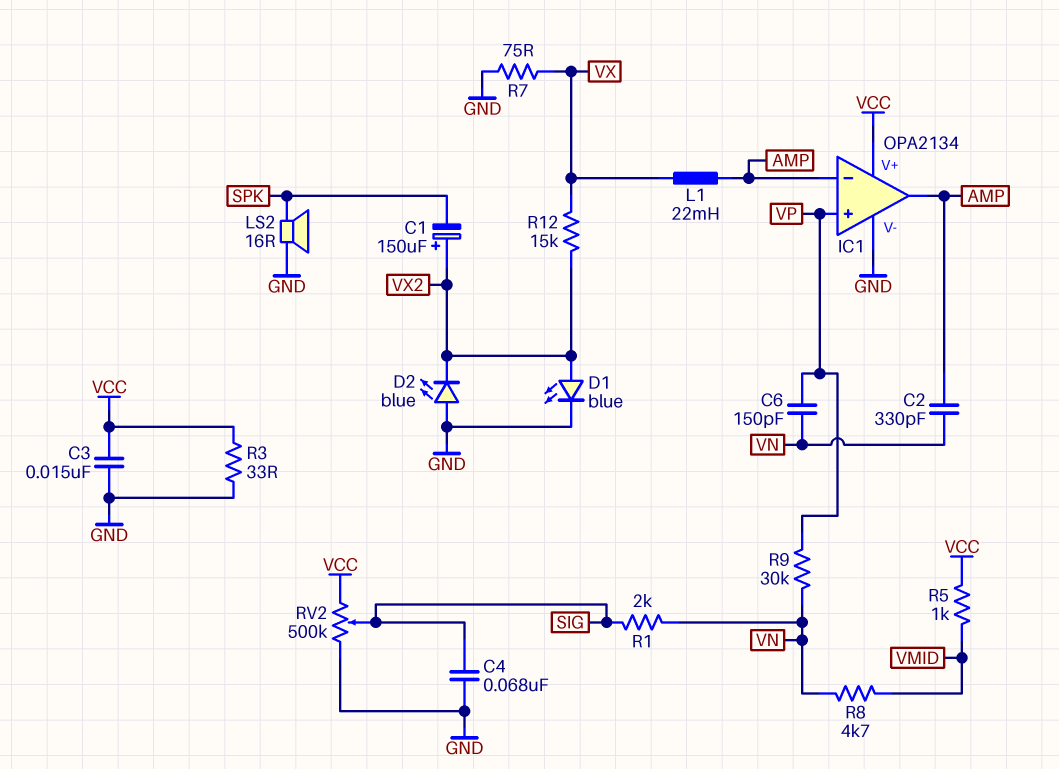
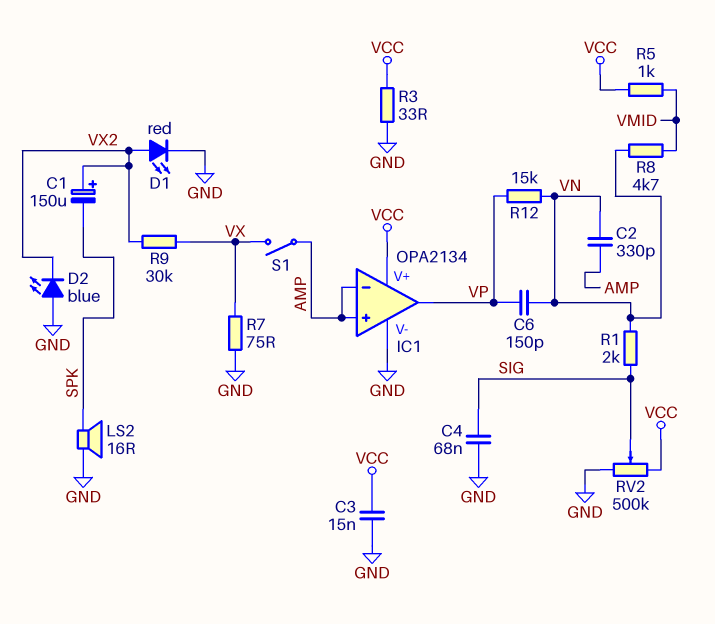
D1: LED blue (A VX2, K GND) -> LED red (A VX2, K GND)
IC1 pin in+: VP -> AMP
IC1 pin out: AMP -> VP
L1: 22mH (AMP, VX) -> none
R9: 30k (VN, VP) -> 30k (VX, VX2)
R12: 15k (VX, VX2) -> 15k (VN, VP)
S1: none -> switch (AMP, VX)

